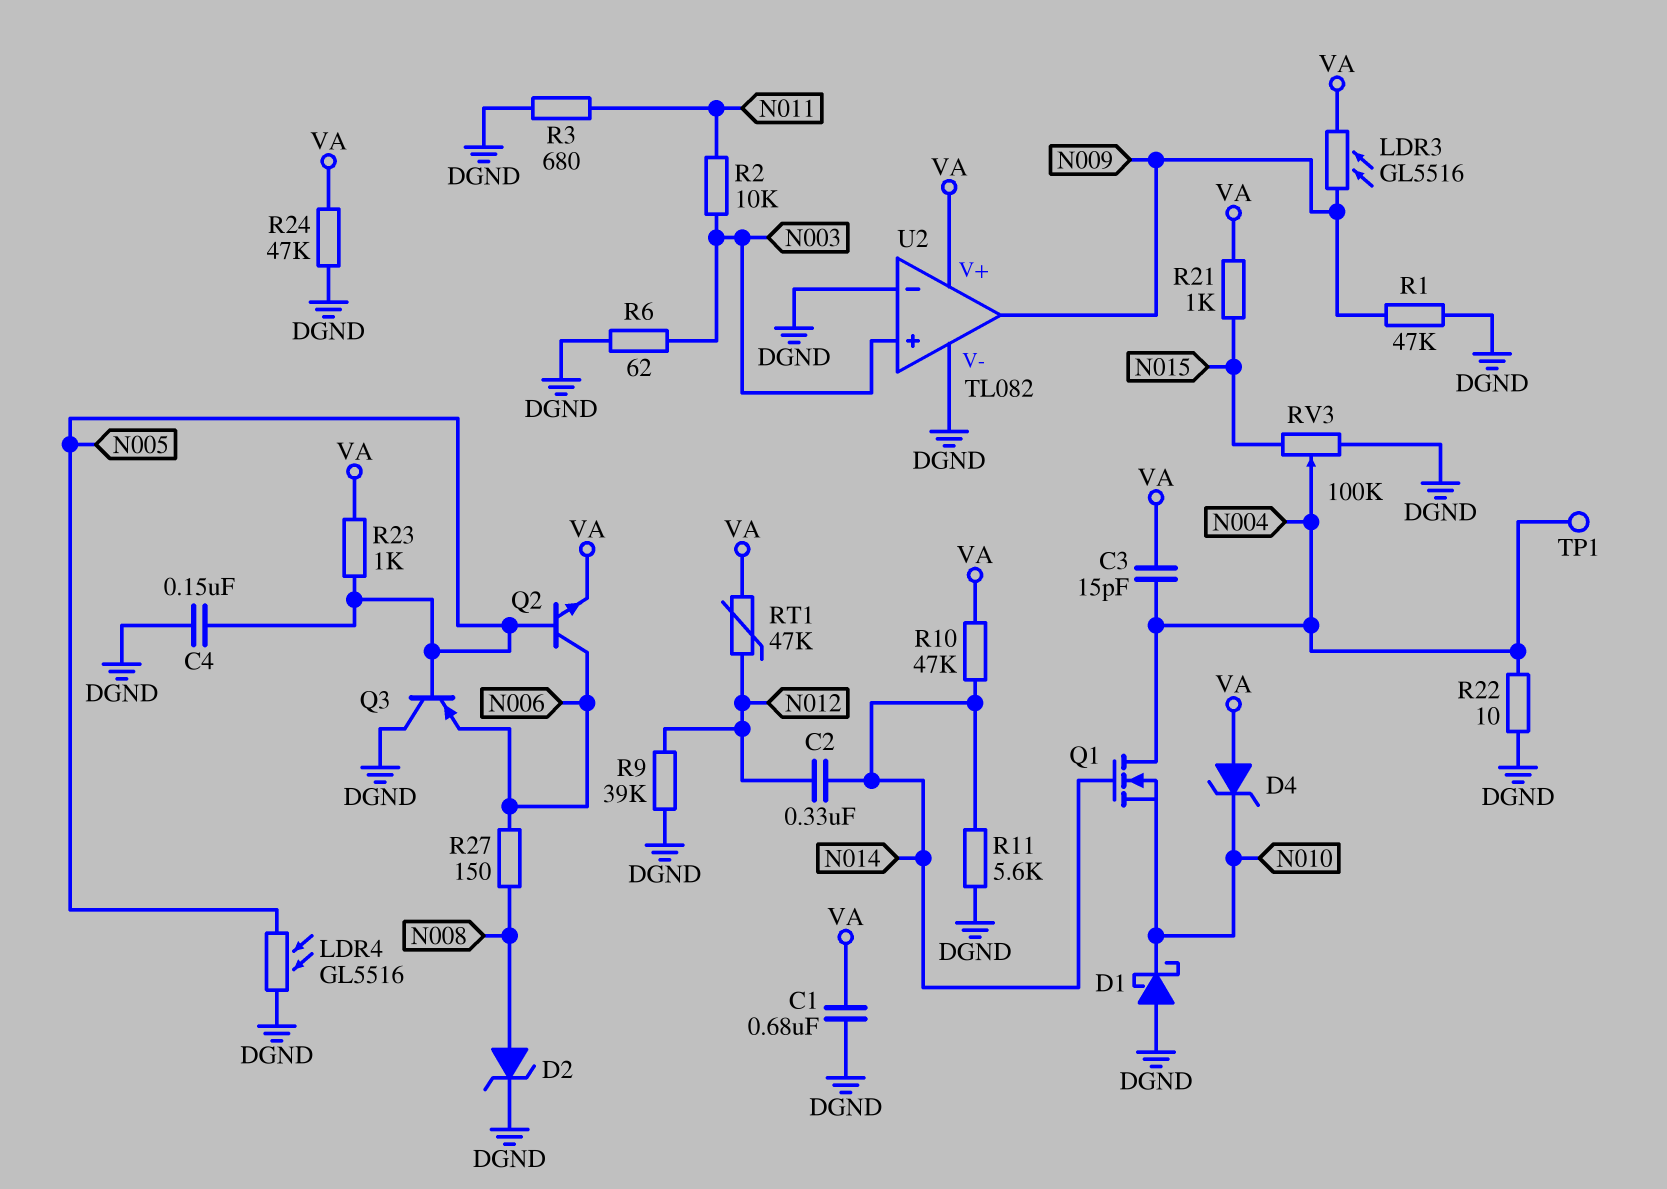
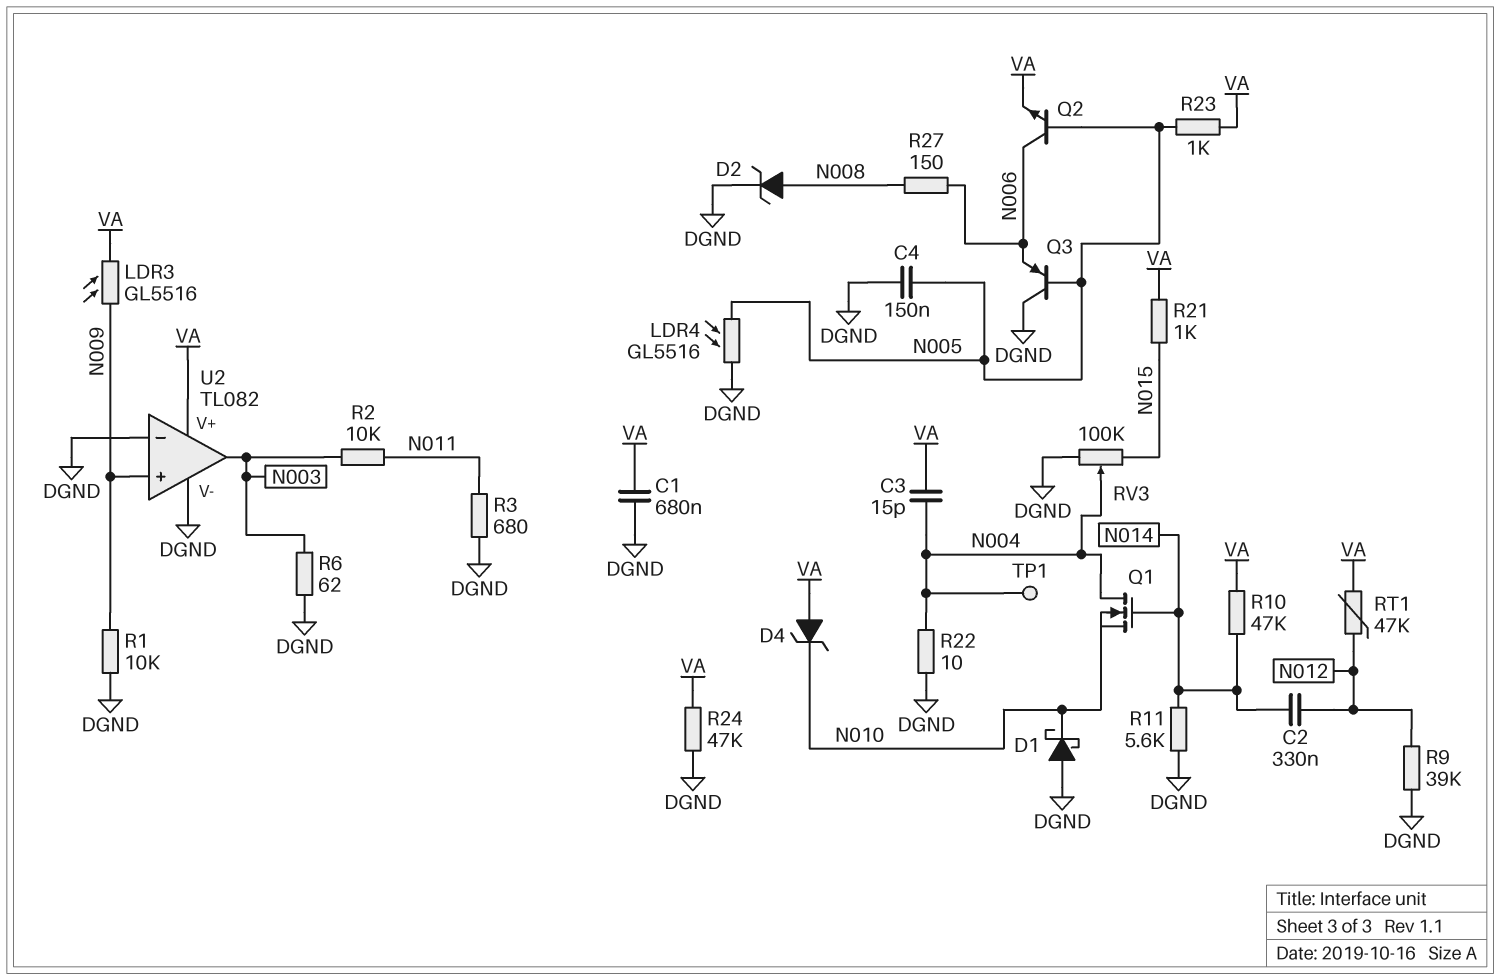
R1: 47k (DGND, N009) -> 10k (DGND, N009)
U2 pin in+: N003 -> N009
U2 pin out: N009 -> N003

